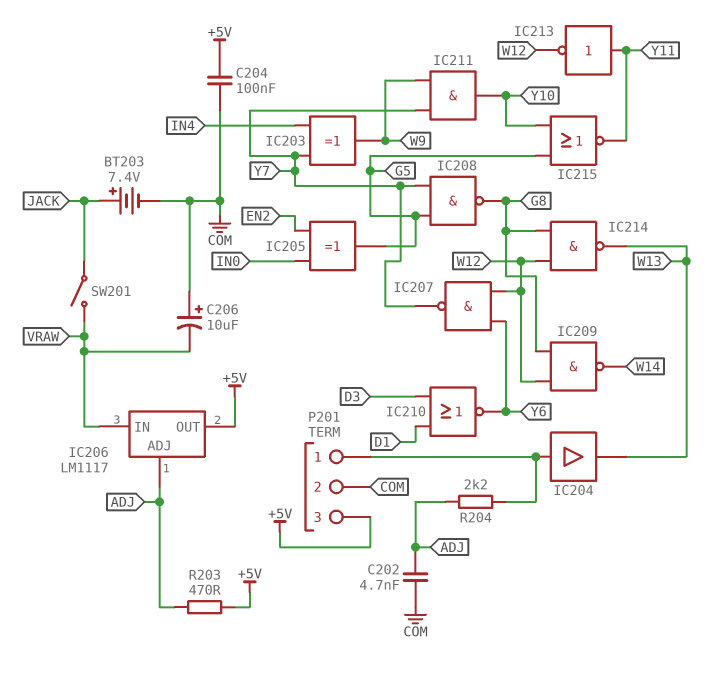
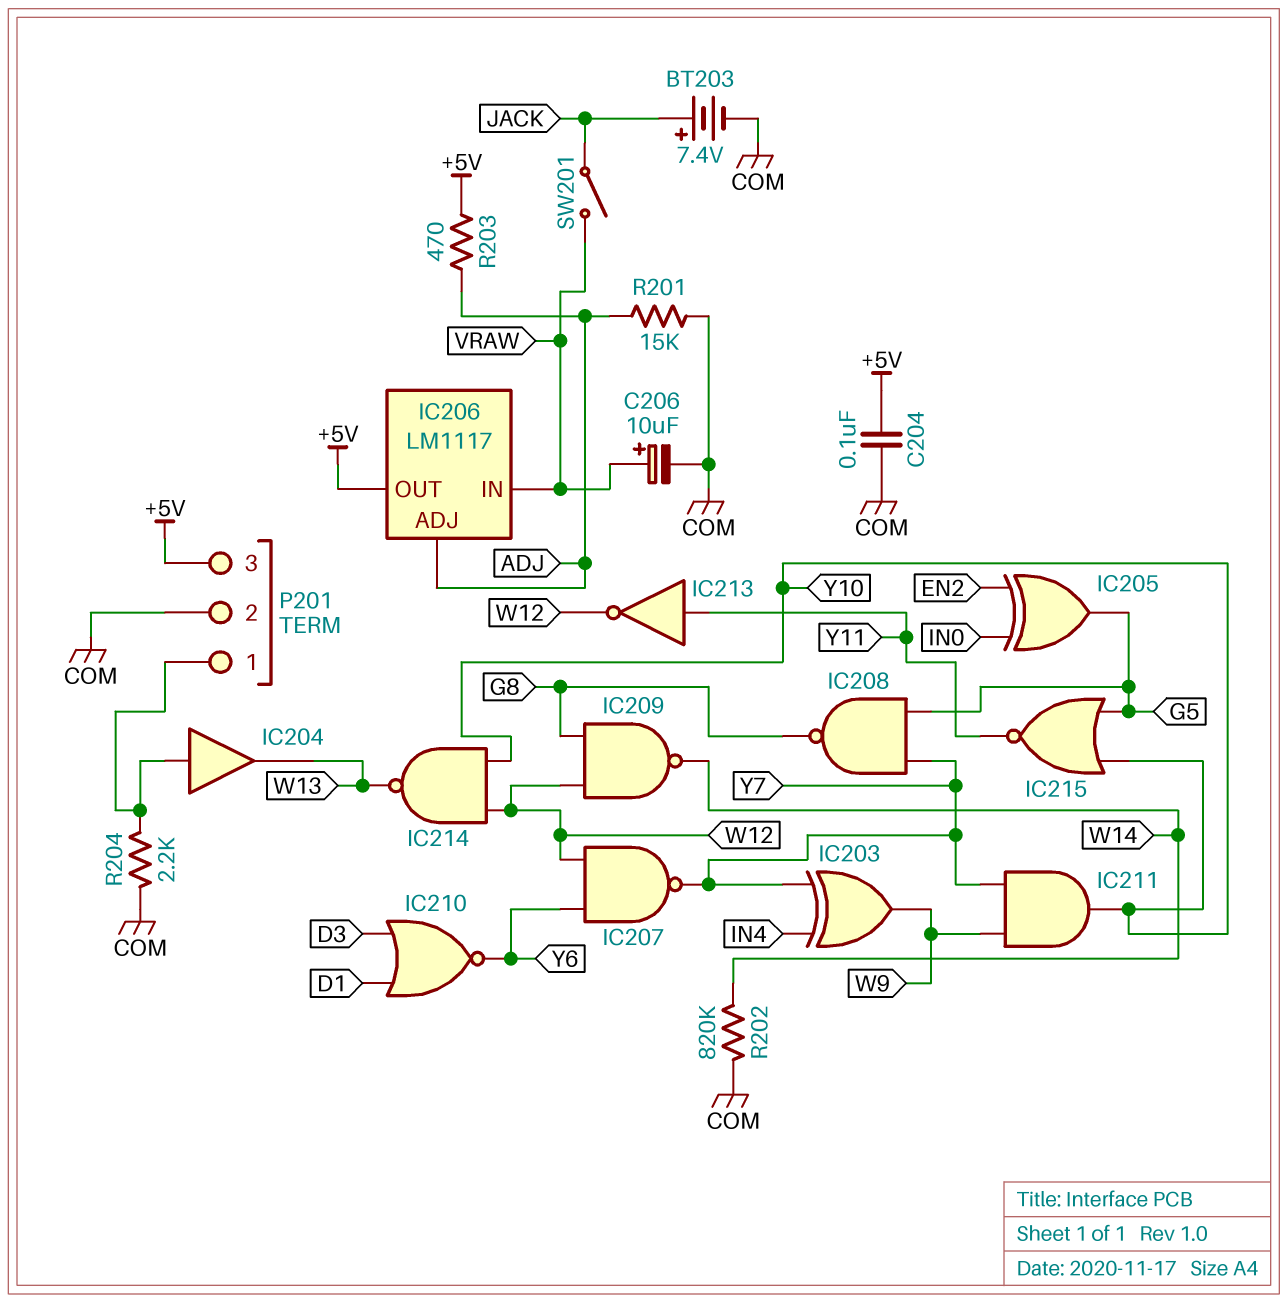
C202: 4.7nF (ADJ, COM) -> none
C206: 10uF (plus COM, minus VRAW) -> 10uF (plus VRAW, minus COM)
IC214: NAND (in G8, in W12, out W13) -> NAND (in W12, in Y10, out W13)
R201: none -> 15k (ADJ, COM)
R202: none -> 820k (COM, W14)
R204: 2.2k (ADJ, P201/1) -> 2.2k (COM, P201/1)

